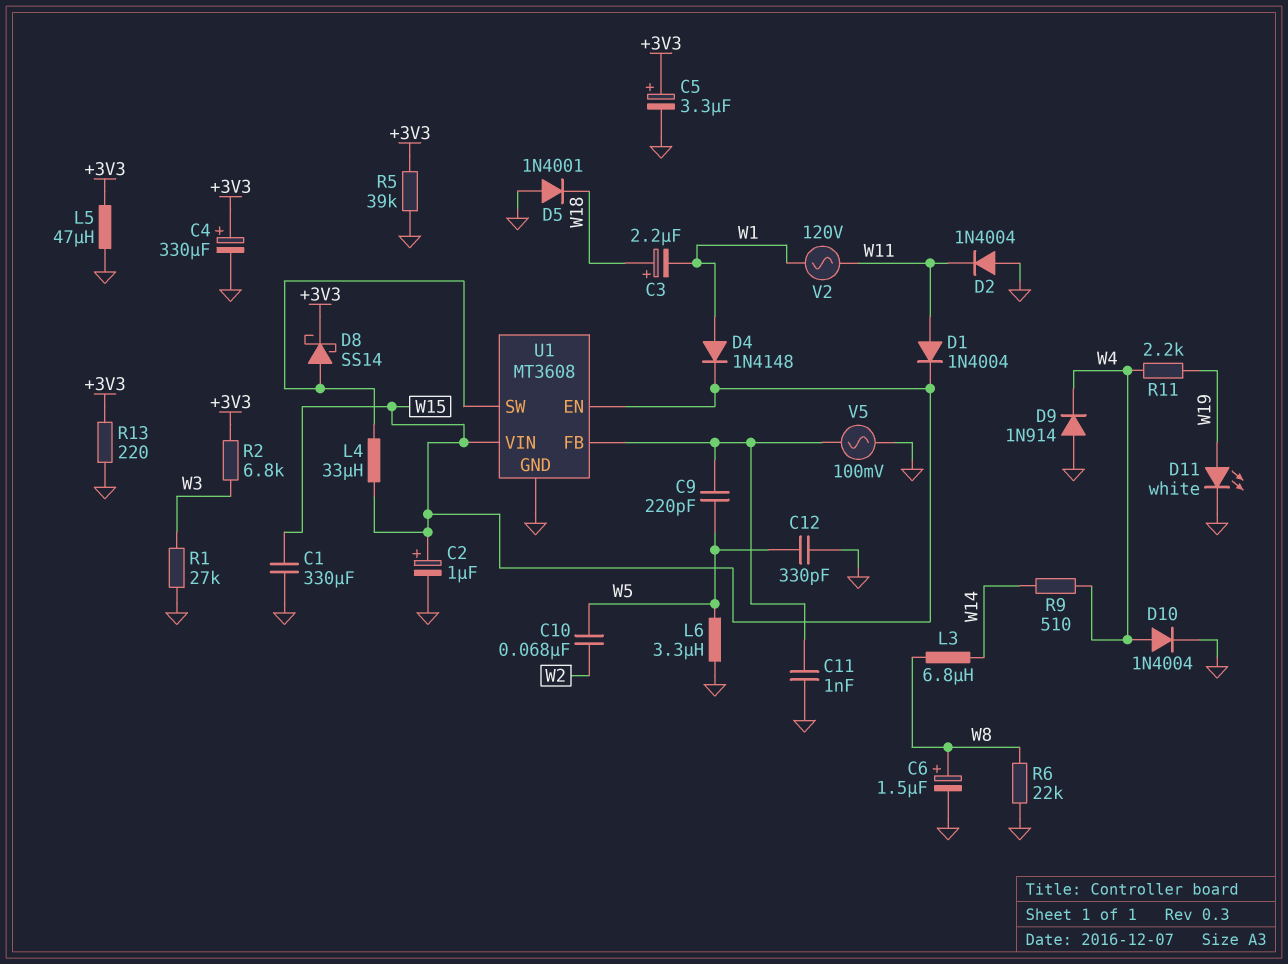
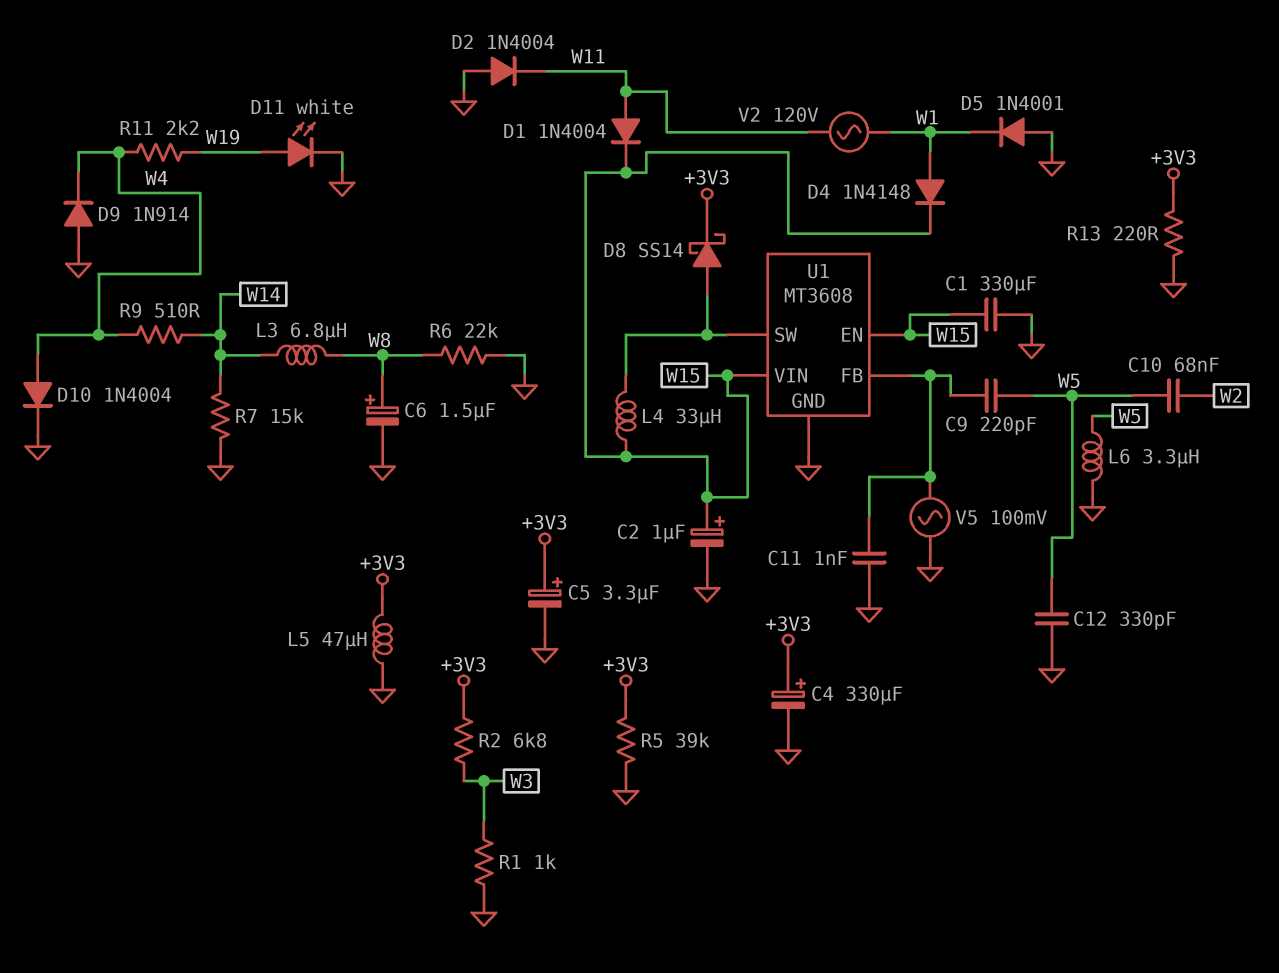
C3: 2.2uF (plus W18, minus W1) -> none
D5: diode 1N4001 (A GND, K W18) -> diode 1N4001 (A GND, K W1)
R1: 27k (GND, W3) -> 1k (GND, W3)
R7: none -> 15k (GND, W14)

